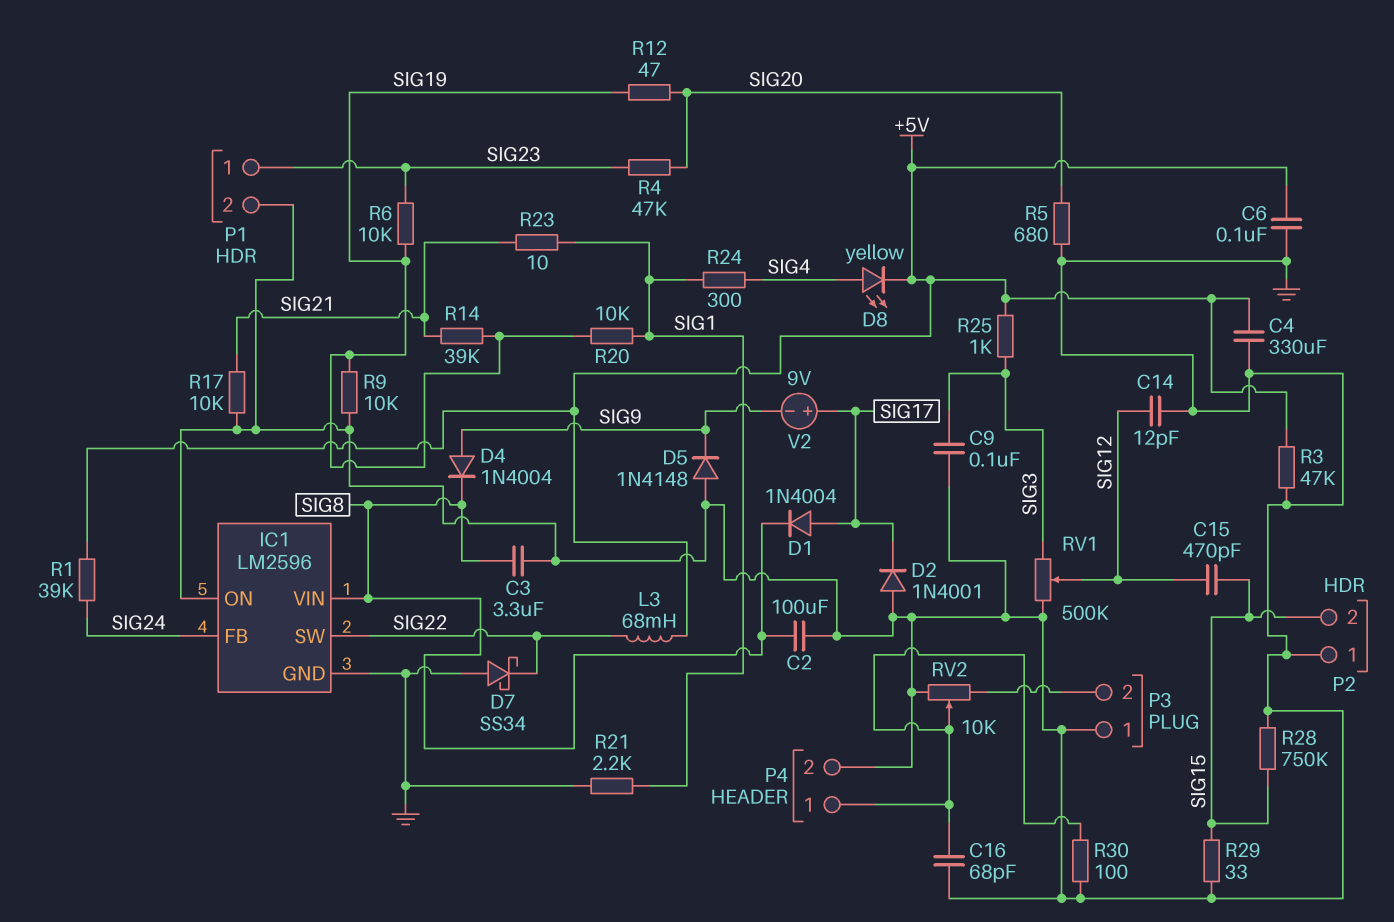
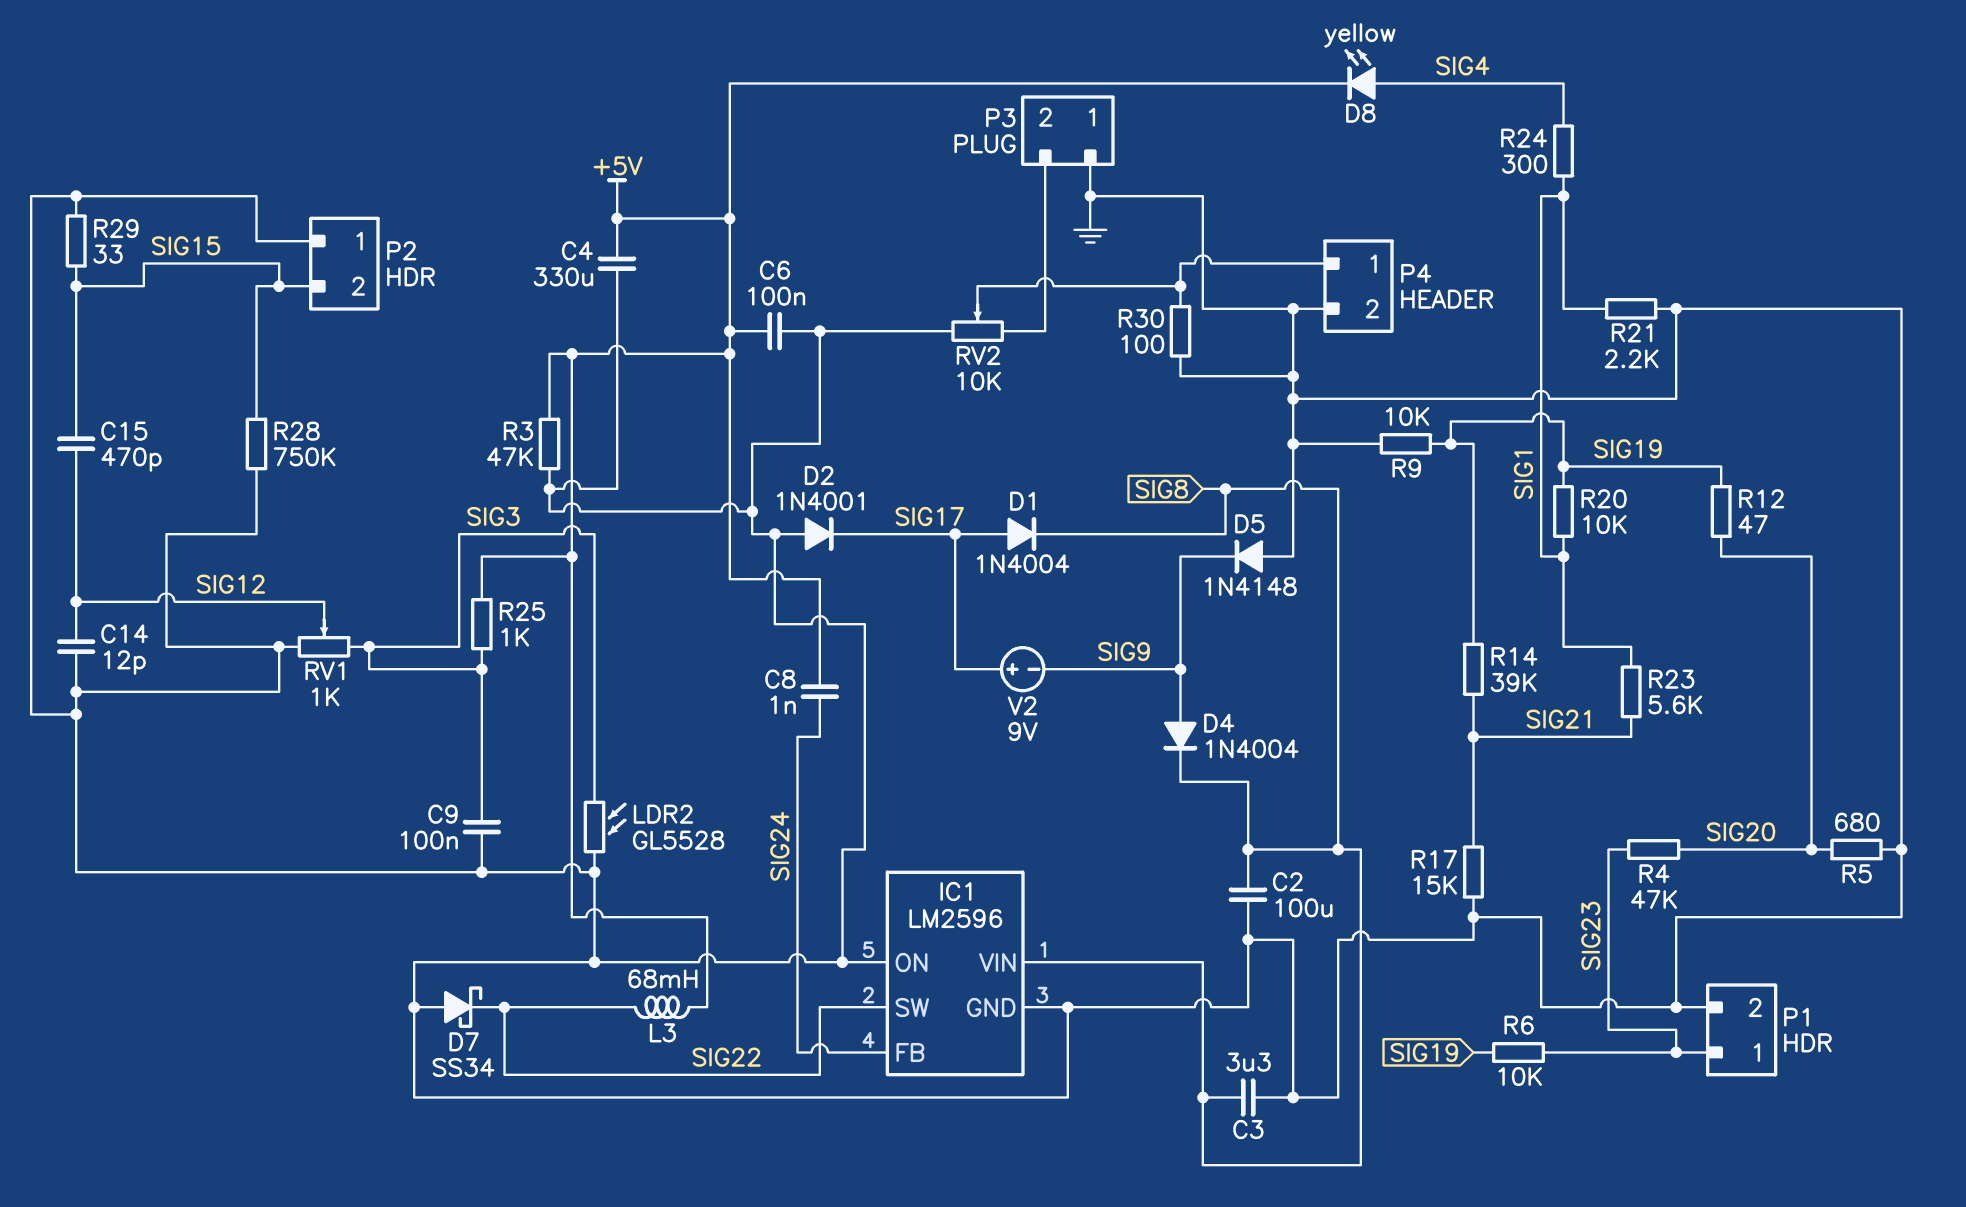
C8: none -> 1nF (+5V, SIG24)
C16: 68pF (GND, P4/1) -> none
LDR2: none -> GL5528 (GND, SIG3)
R1: 39k (+5V, SIG24) -> none
R17: 10k (GND, SIG21) -> 15k (GND, SIG21)
R23: 10 (SIG1, SIG21) -> 5.6k (SIG1, SIG21)
RV1: 500k (GND, SIG3, wiper SIG12) -> 1k (GND, SIG3, wiper SIG12)

